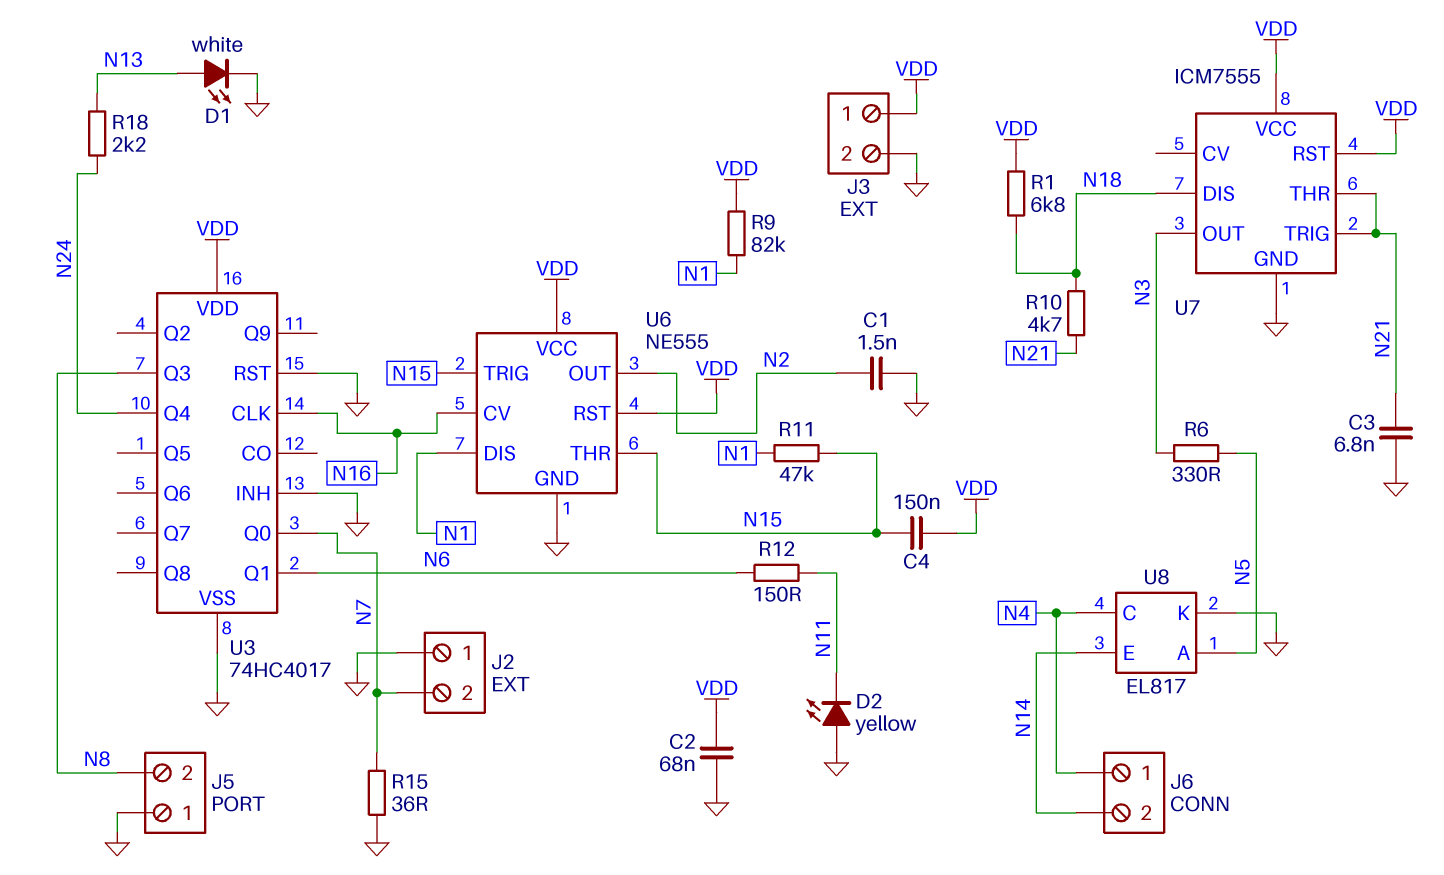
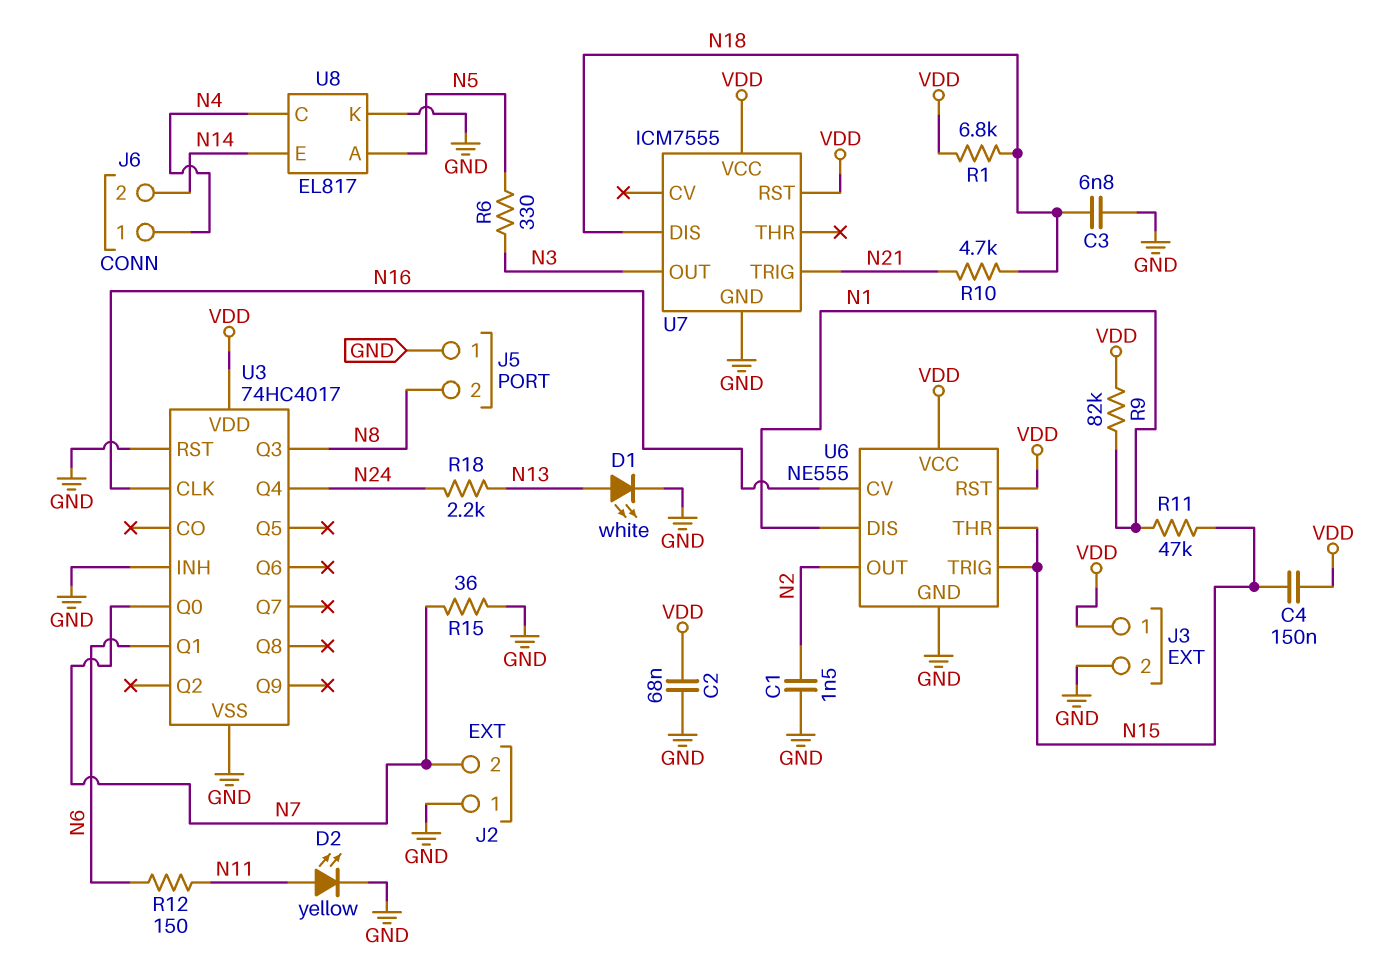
C3: 6.8nF (GND, N21) -> 6.8nF (GND, N18)
D2: LED yellow (A GND, K N11) -> LED yellow (A N11, K GND)
U7 pin THR: N21 -> none

